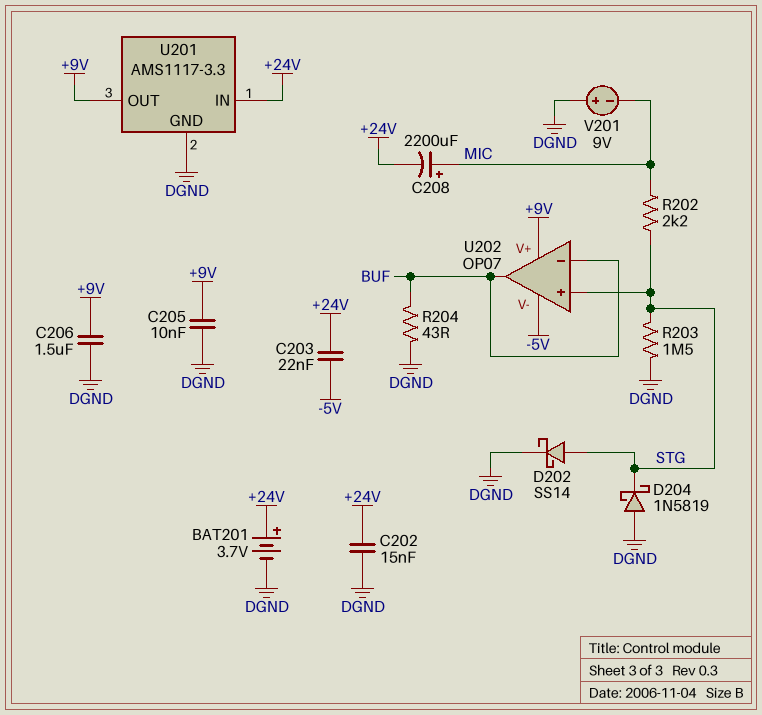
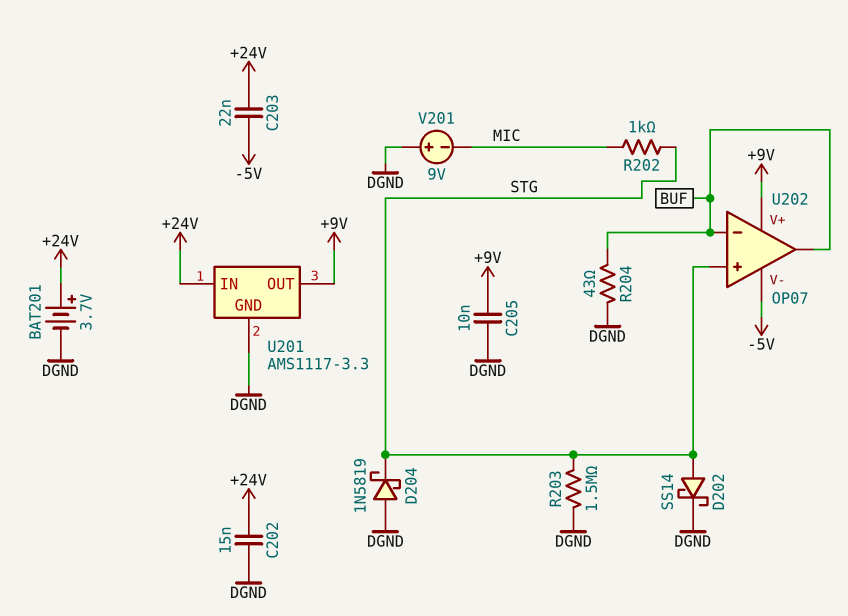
C206: 1.5uF (+9V, DGND) -> none
C208: 2200uF (plus MIC, minus +24V) -> none
R202: 2.2k (MIC, STG) -> 1k (MIC, STG)

